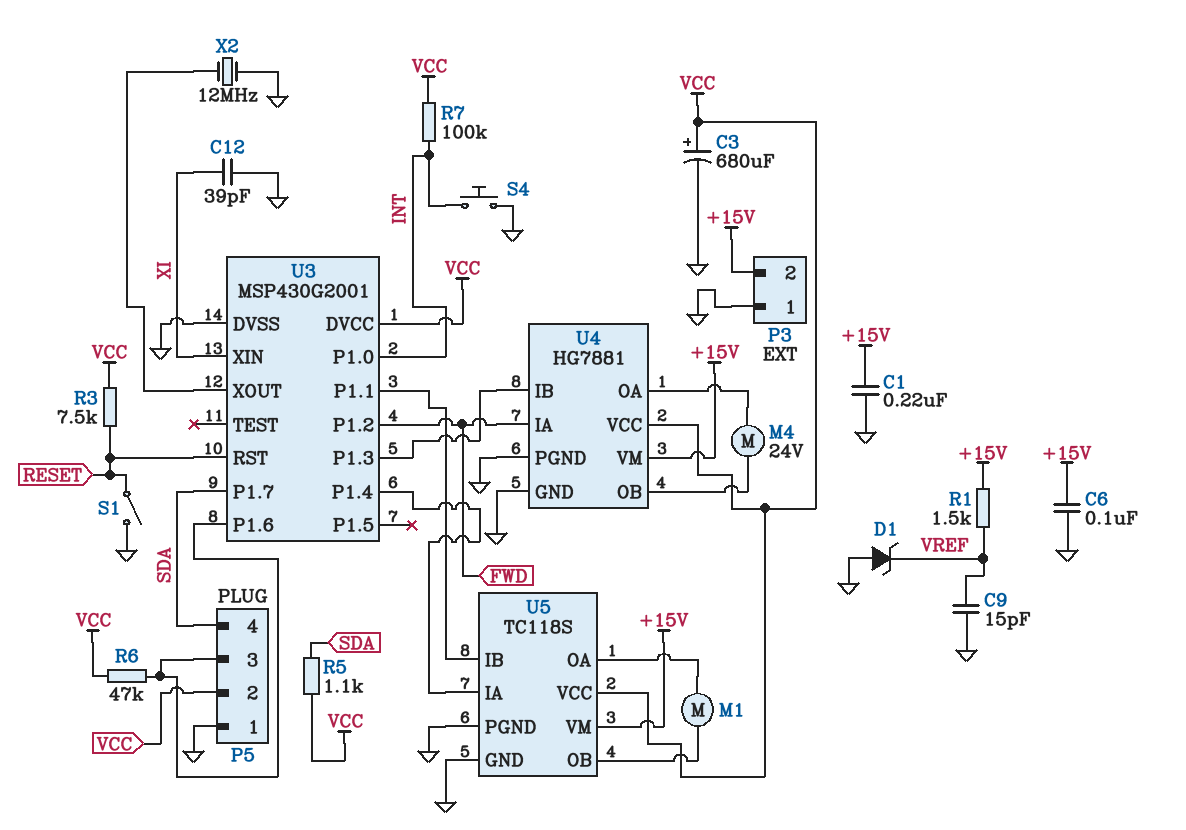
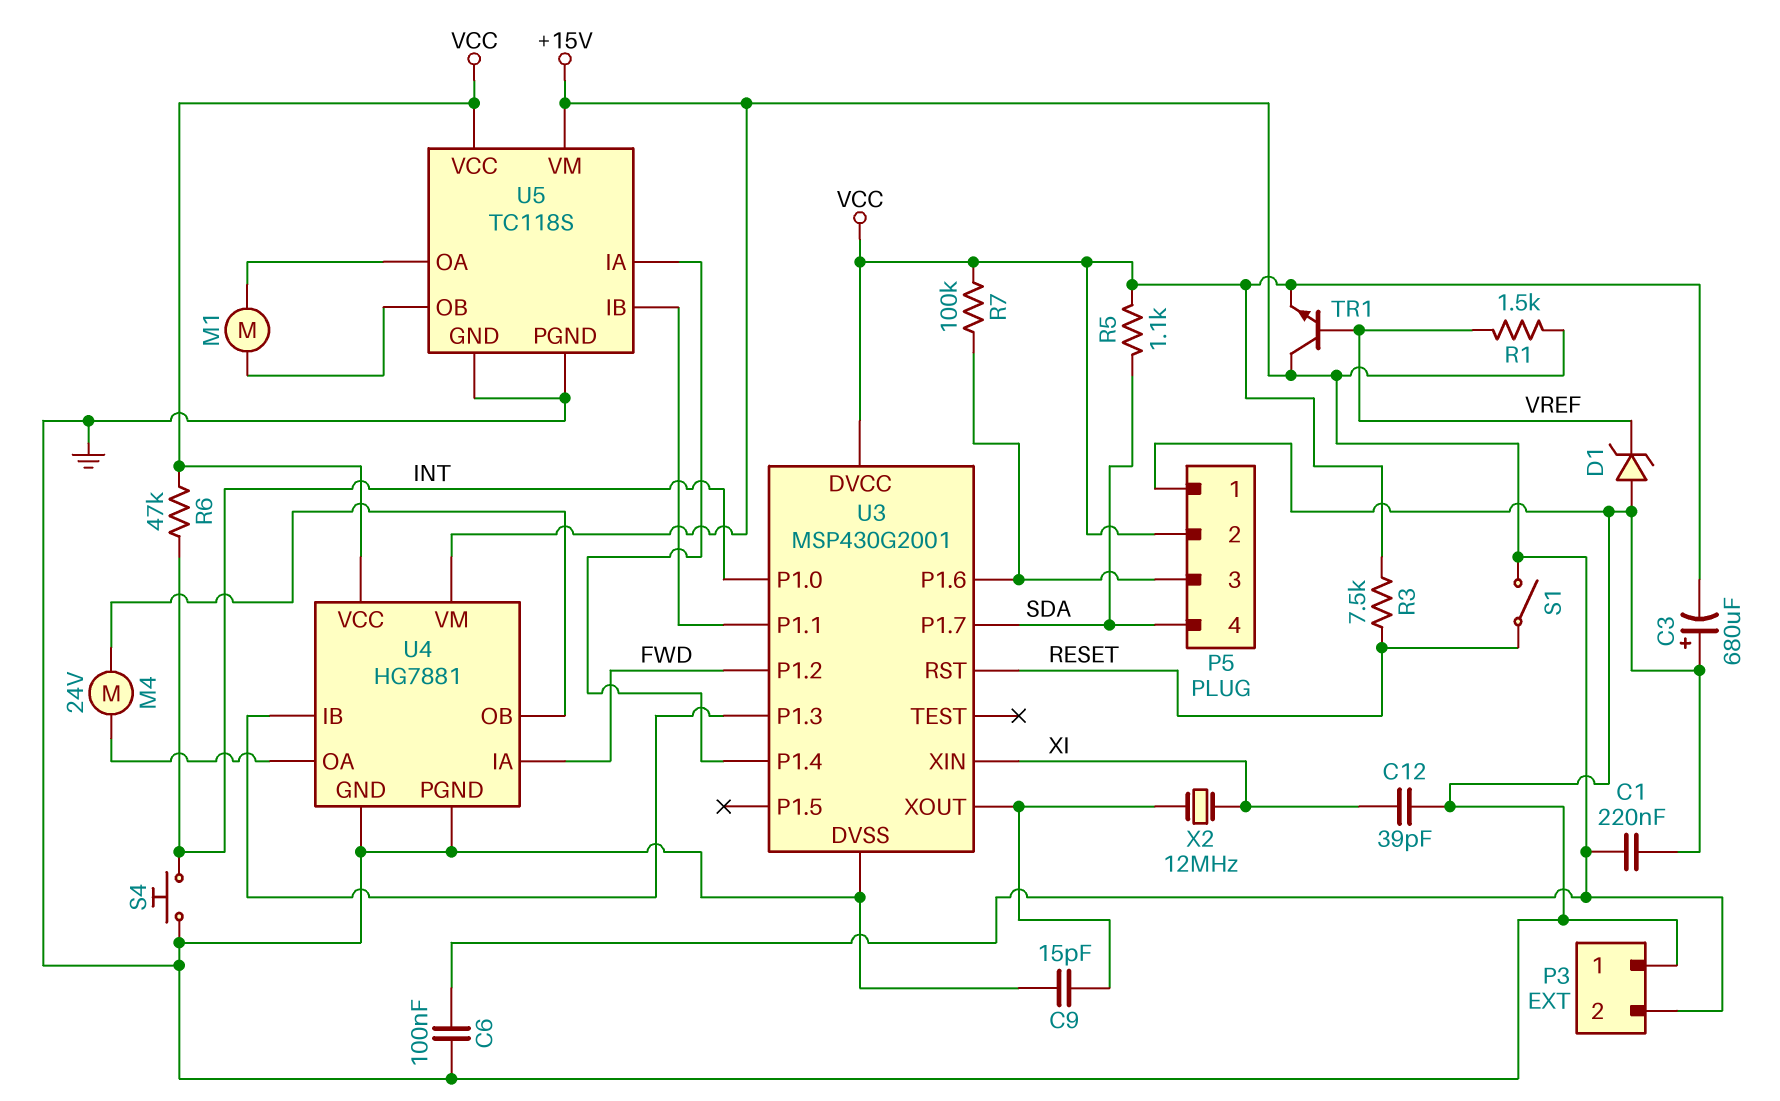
C3: 680uF (plus VCC, minus GND) -> 680uF (plus GND, minus VCC)
C9: 15pF (GND, VREF) -> 15pF (GND, U3/XOUT)
R6: 47k (P5/3, VCC) -> 47k (INT, VCC)
R7: 100k (INT, VCC) -> 100k (P5/3, VCC)
S1: switch (GND, RESET) -> switch (+15V, RESET)
TR1: none -> NPN (B VREF, C +15V, E VCC)
X2: 12MHz (GND, U3/XOUT) -> 12MHz (U3/XOUT, XI)

